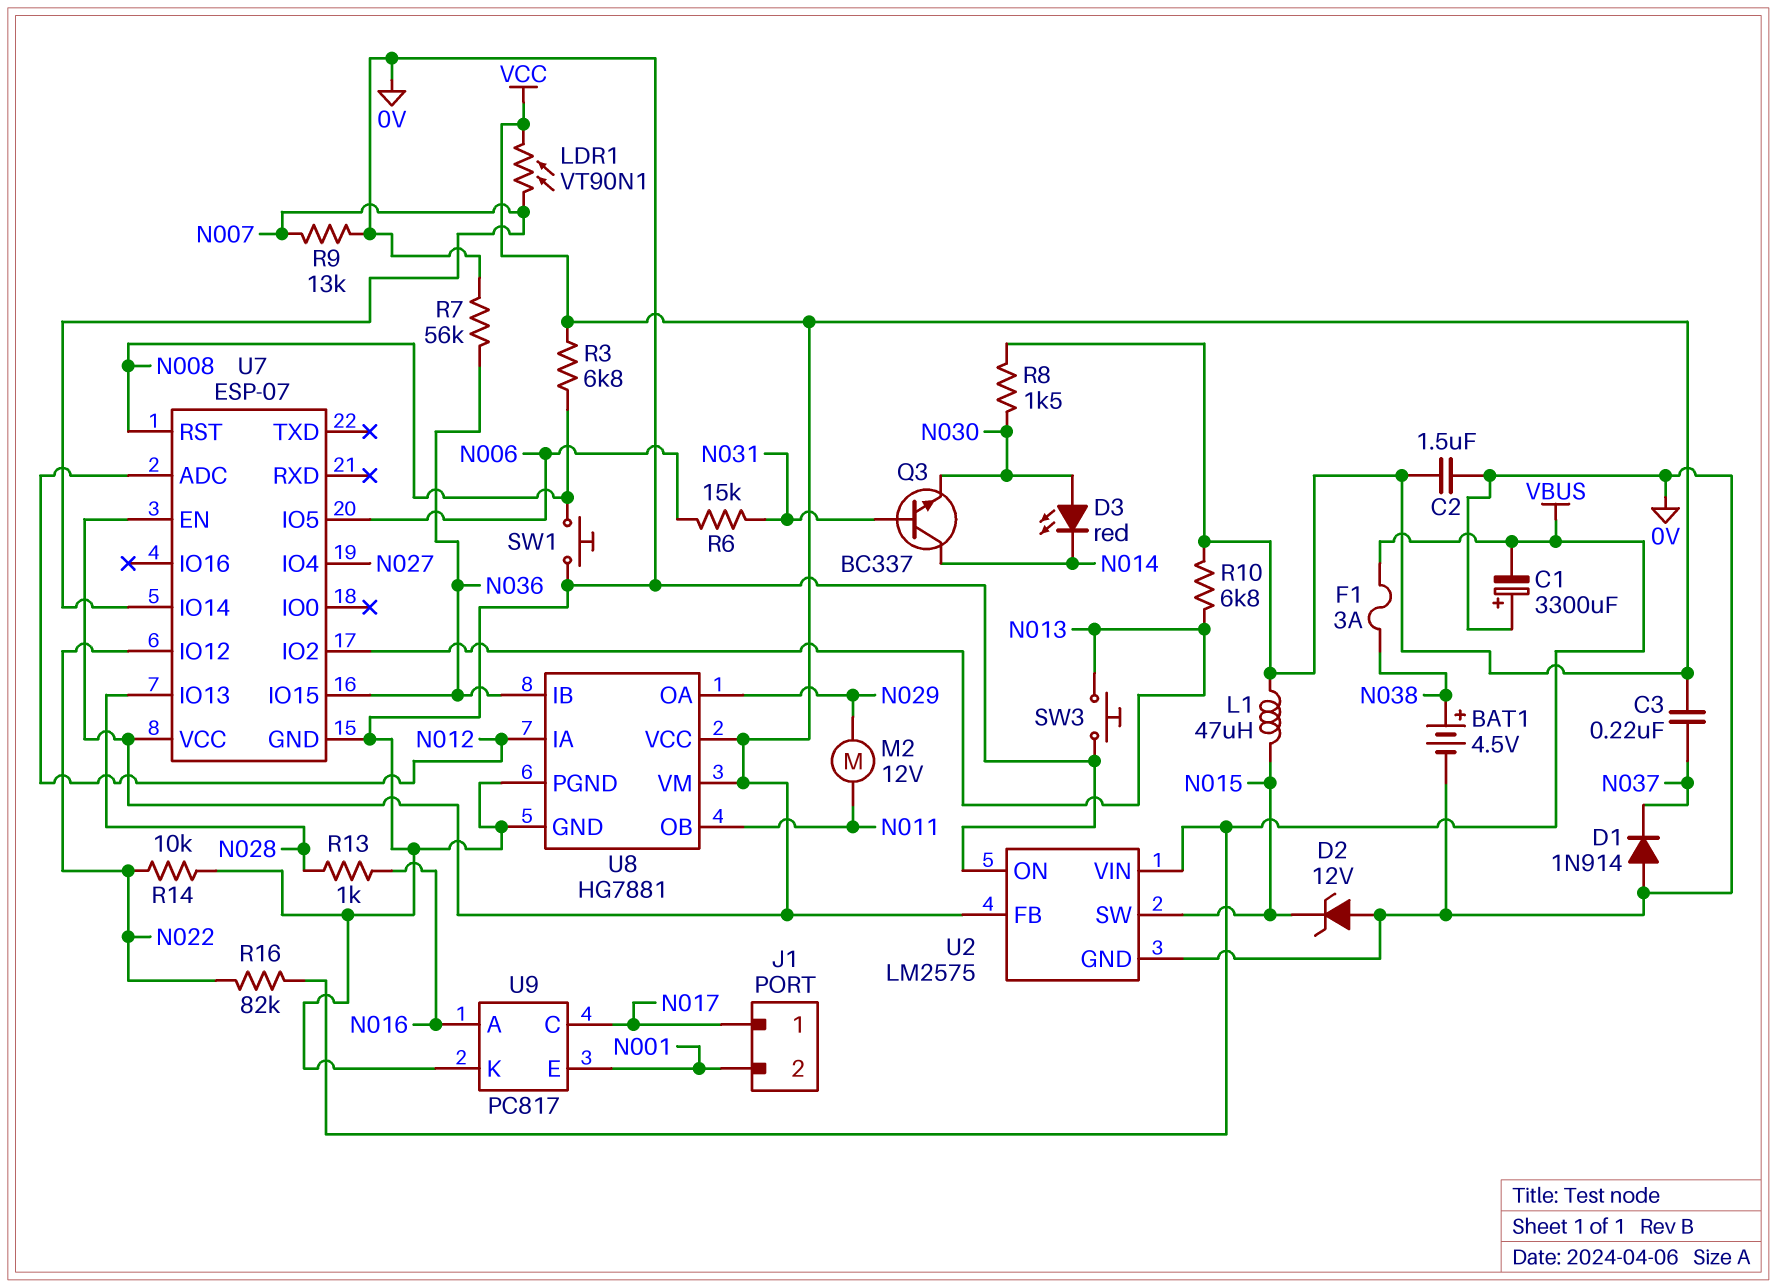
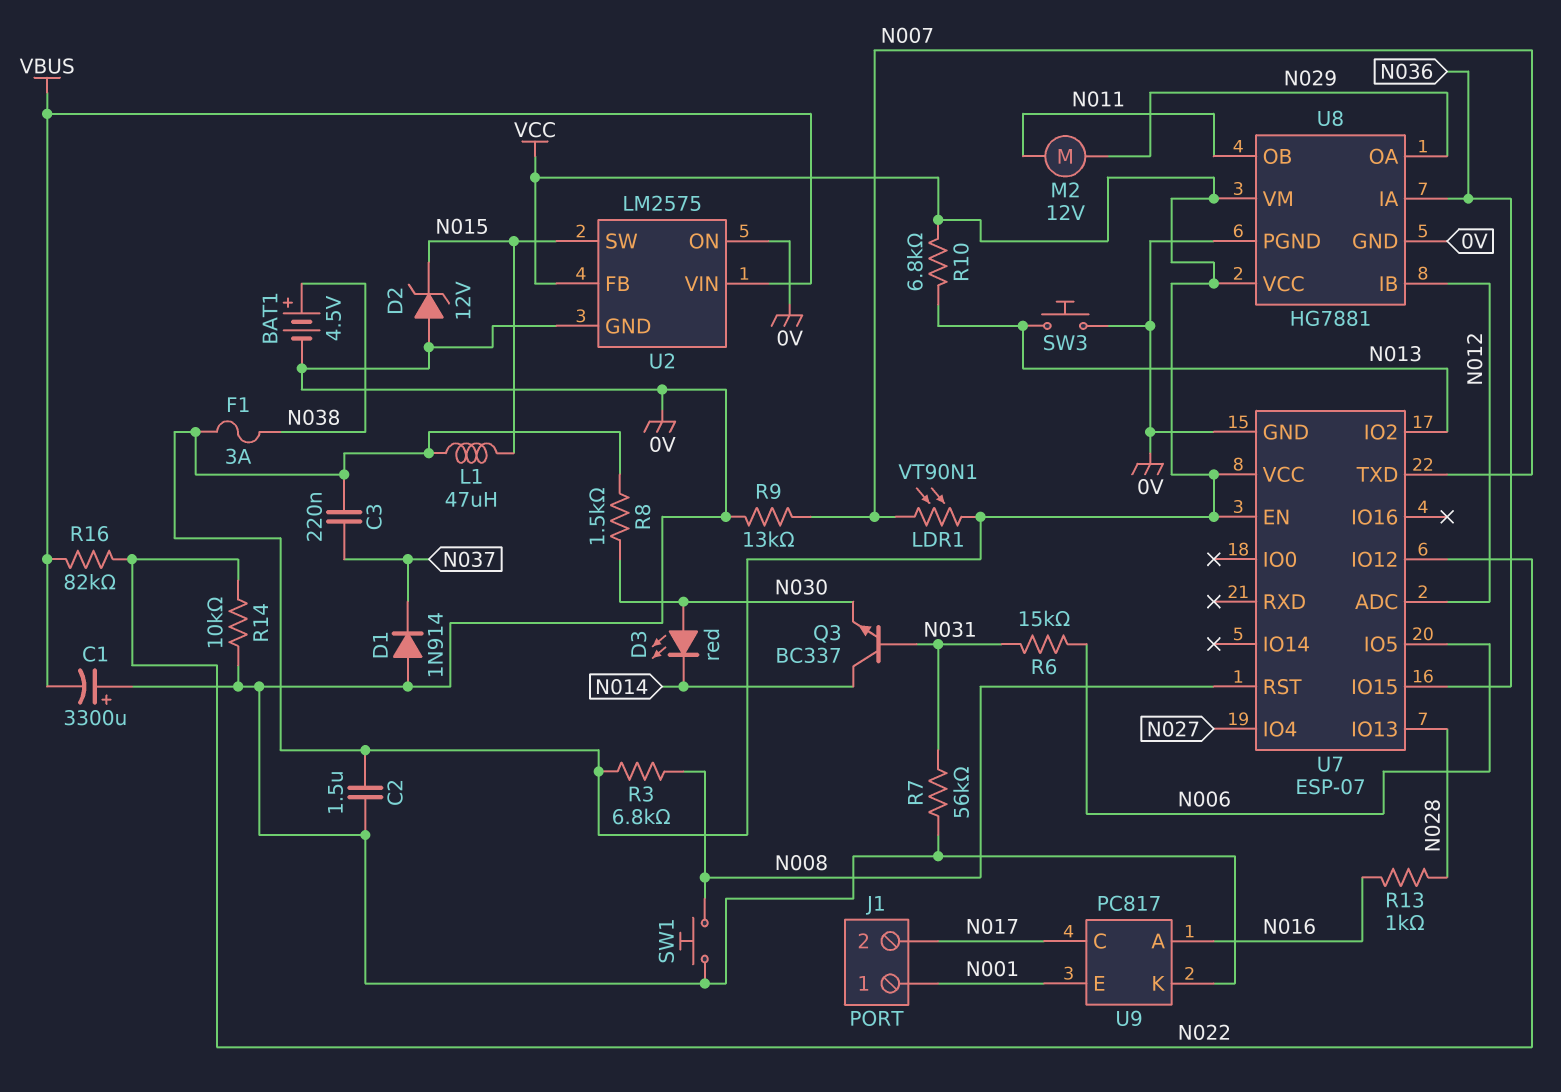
F1: 3A (N038, VBUS) -> 3A (N038, VCC)
J1 pin 1: N017 -> N001
J1 pin 2: N001 -> N017
R7: 56k (0V, N036) -> 56k (0V, N031)
U7 pin IO14: N007 -> none
U7 pin TXD: none -> N007
U8 pin IA: N012 -> N036
U8 pin IB: N036 -> N012

